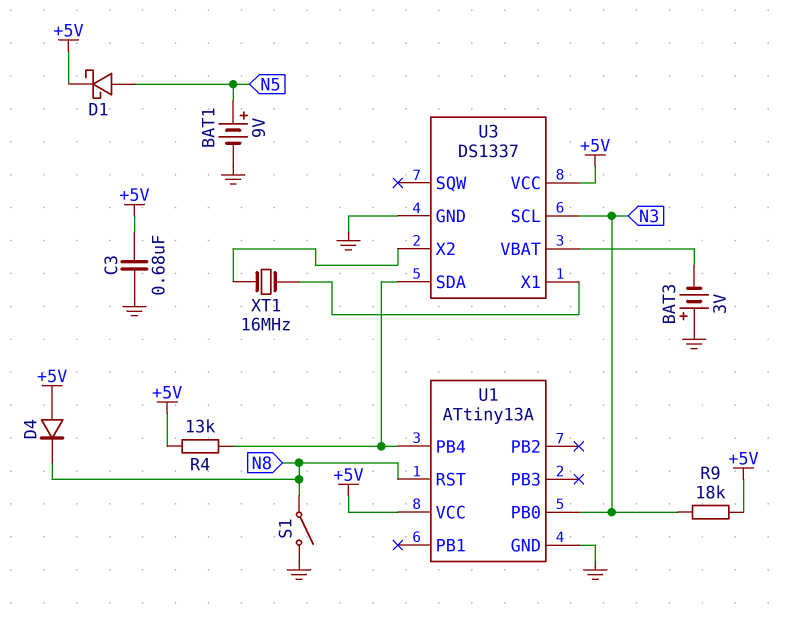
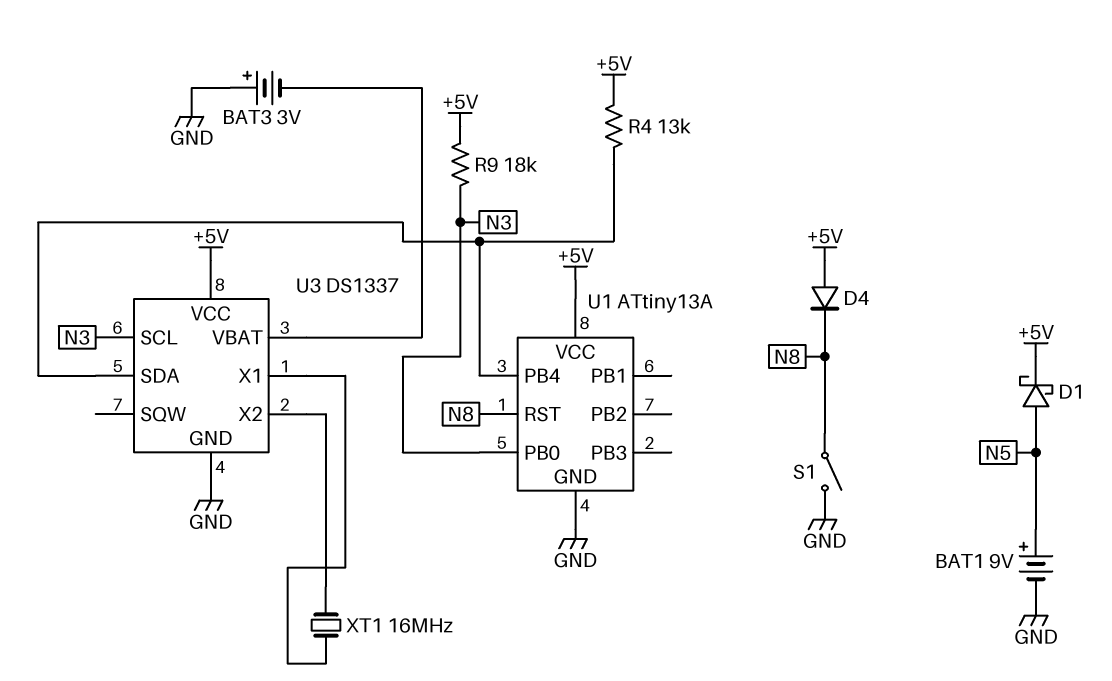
C3: 680nF (+5V, GND) -> none

